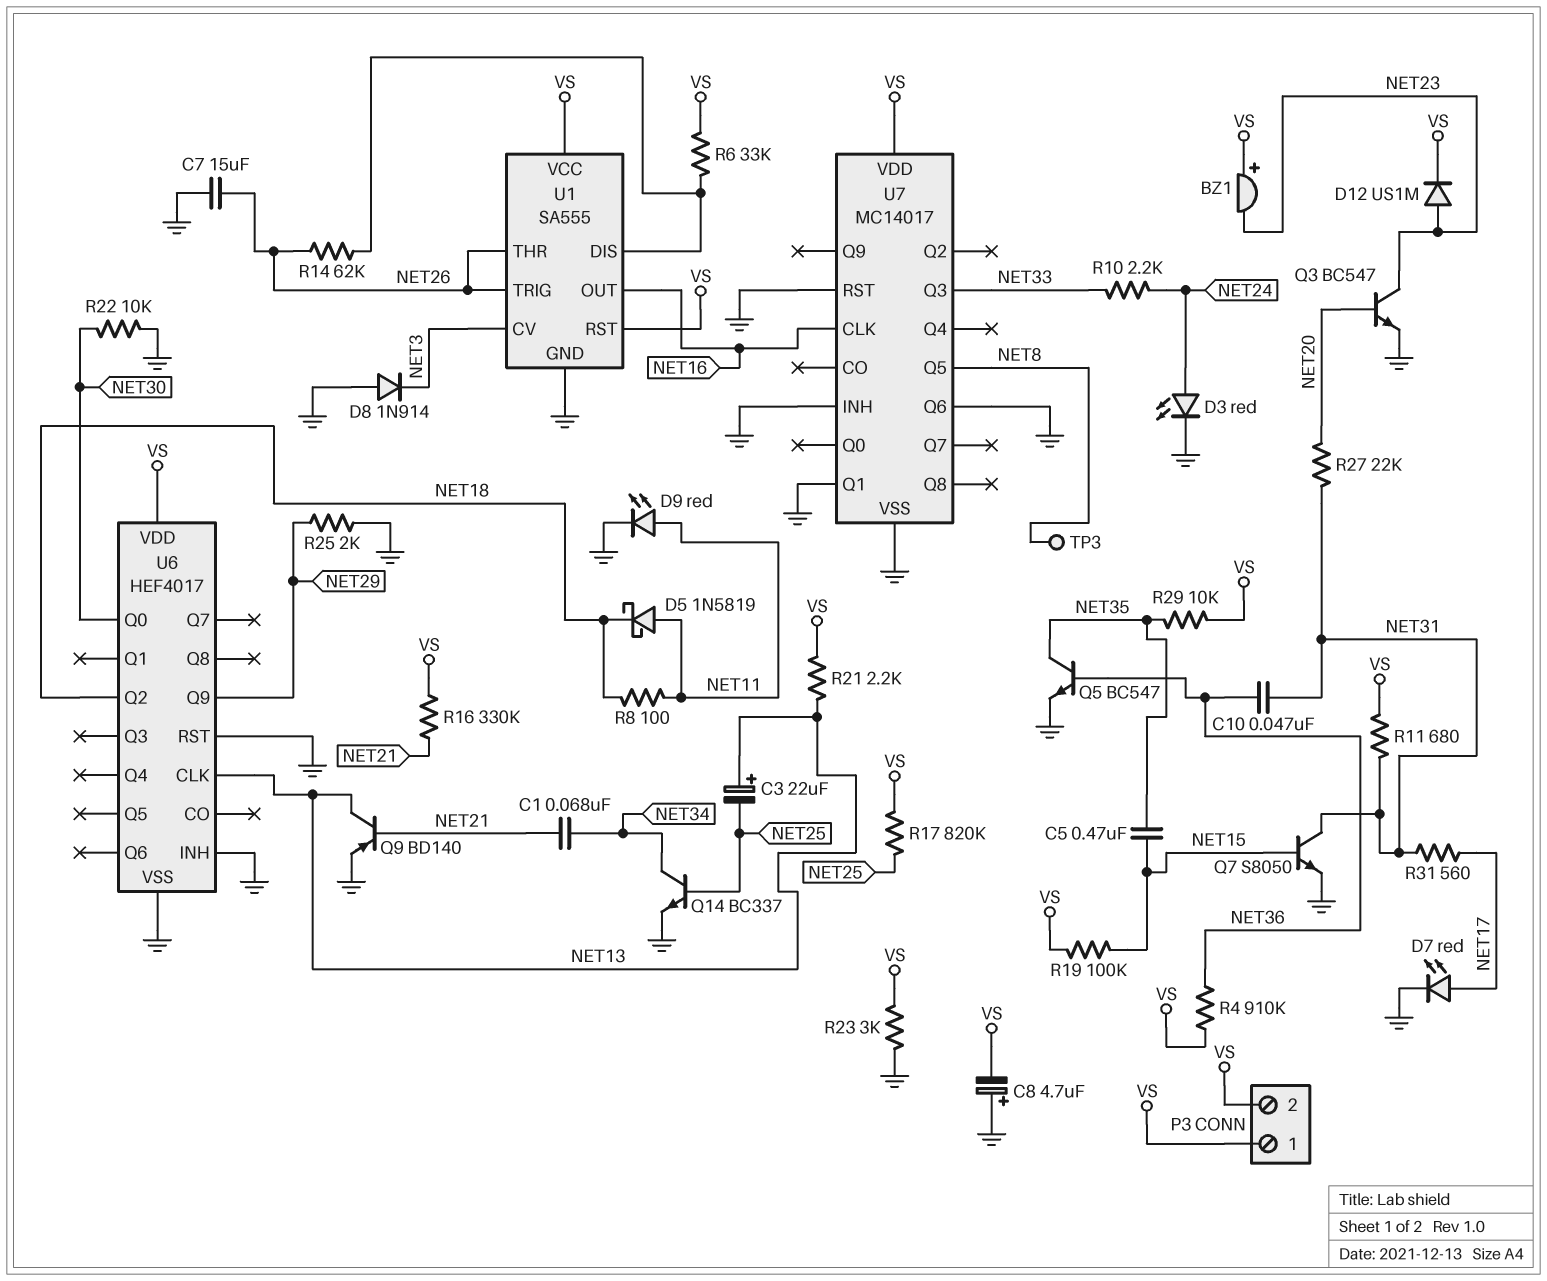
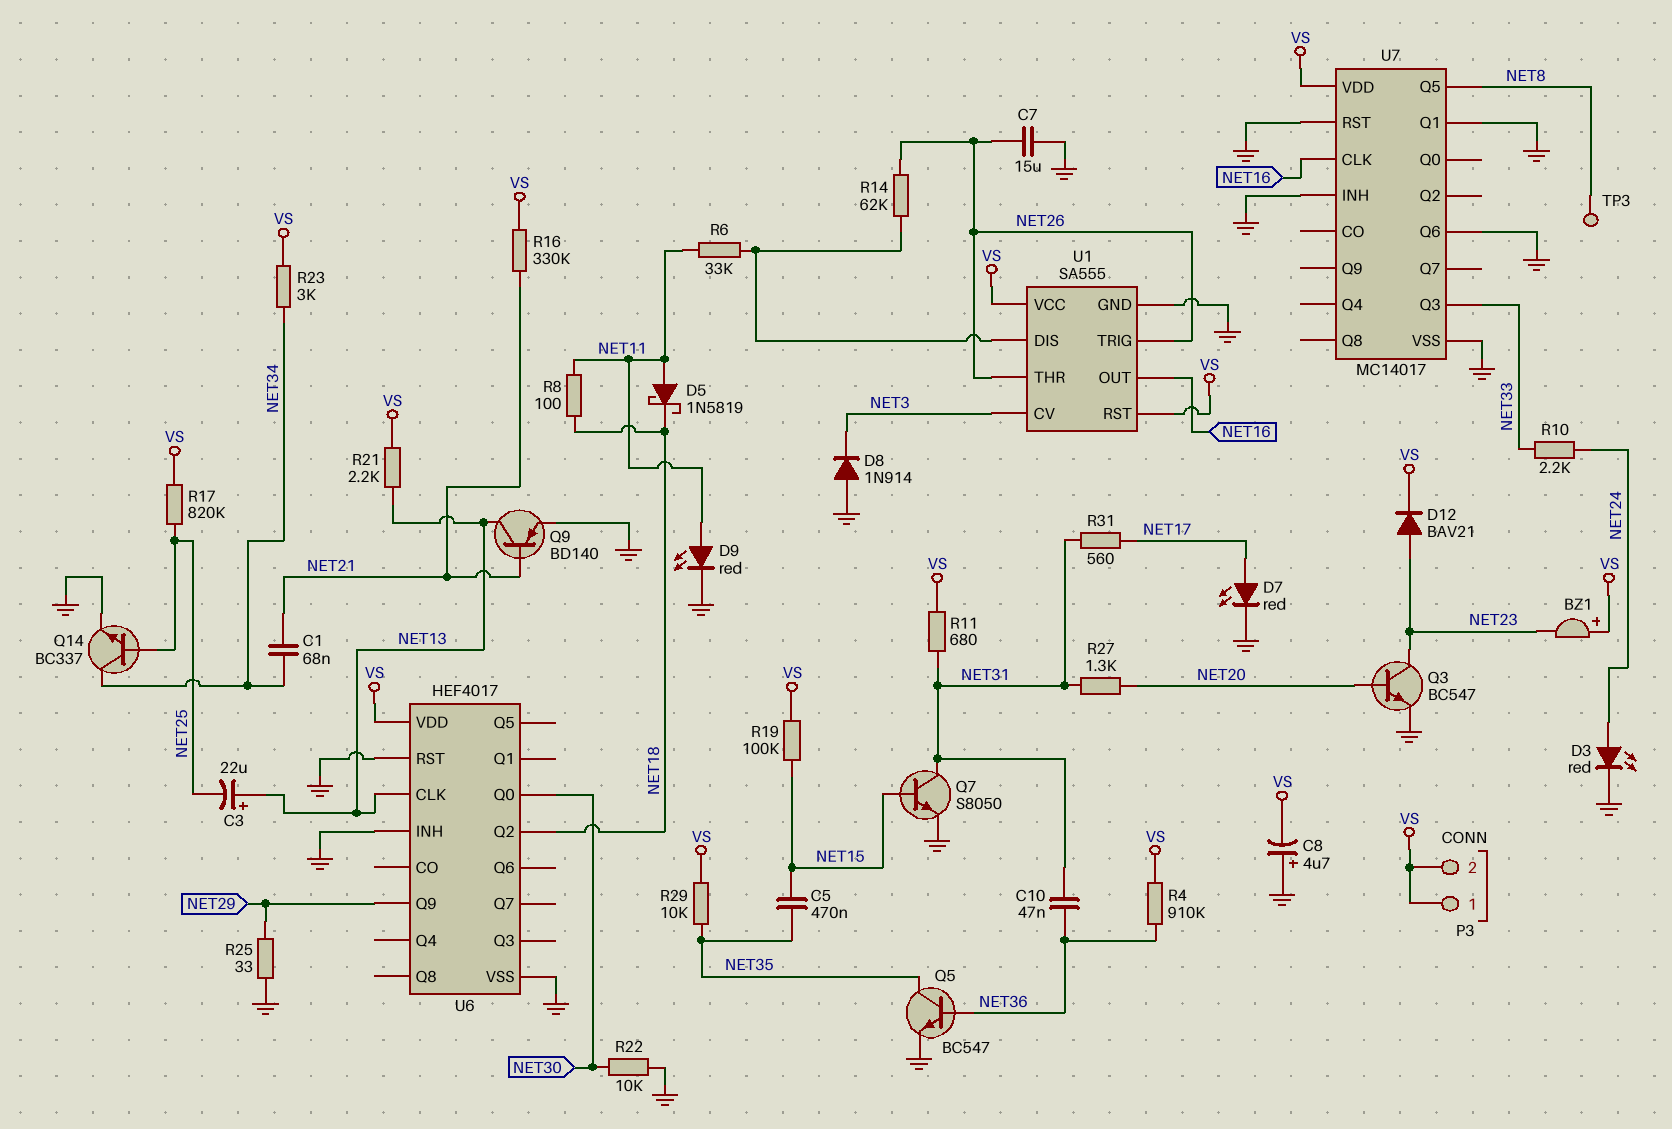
D12: diode US1M (A NET23, K VS) -> diode BAV21 (A NET23, K VS)
R6: 33k (U1/DIS, VS) -> 33k (NET11, U1/DIS)
R23: 3k (GND, VS) -> 3k (NET34, VS)
R25: 2k (GND, NET29) -> 33 (GND, NET29)
R27: 22k (NET20, NET31) -> 1.3k (NET20, NET31)

